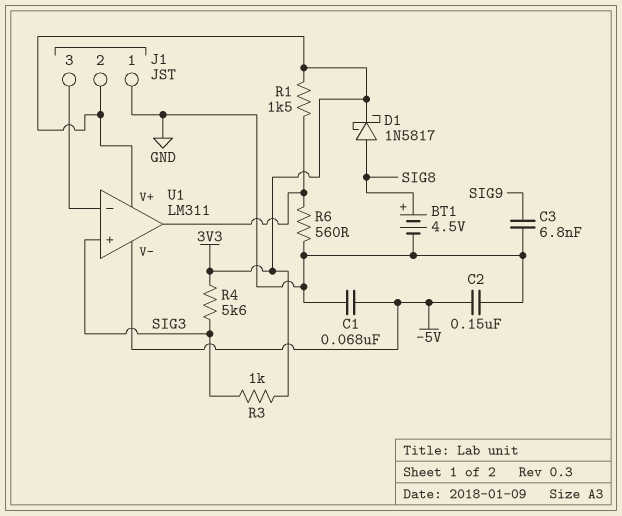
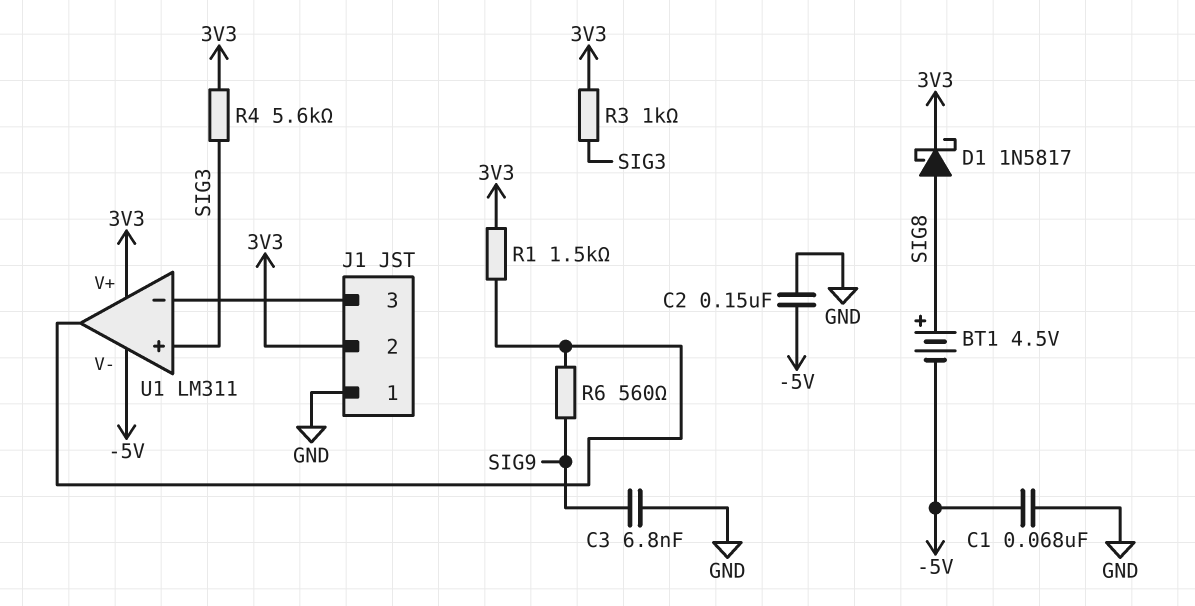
BT1: 4.5V (plus SIG8, minus GND) -> 4.5V (plus SIG8, minus -5V)
R6: 560 (GND, U1/out) -> 560 (SIG9, U1/out)

